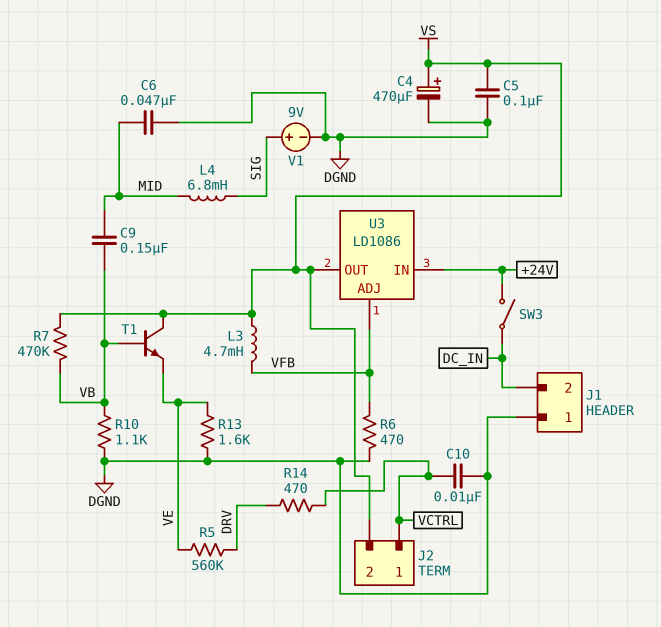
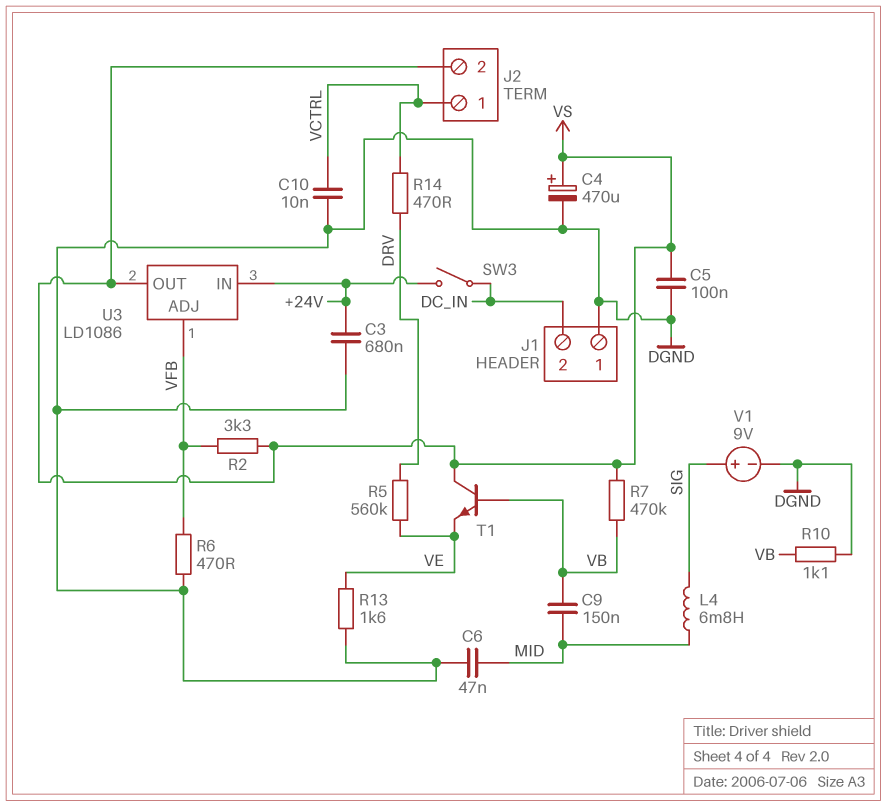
C3: none -> 680nF (+24V, DGND)
L3: 4.7mH (VFB, VS) -> none
R2: none -> 3.3k (VFB, VS)

